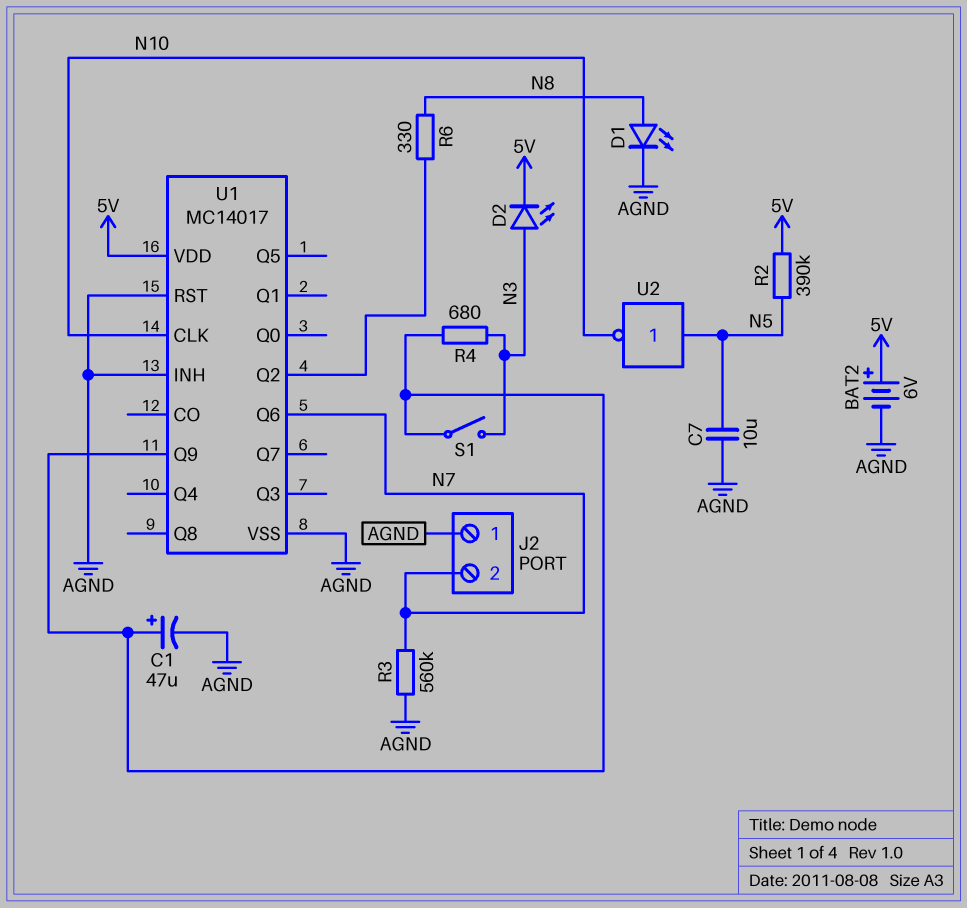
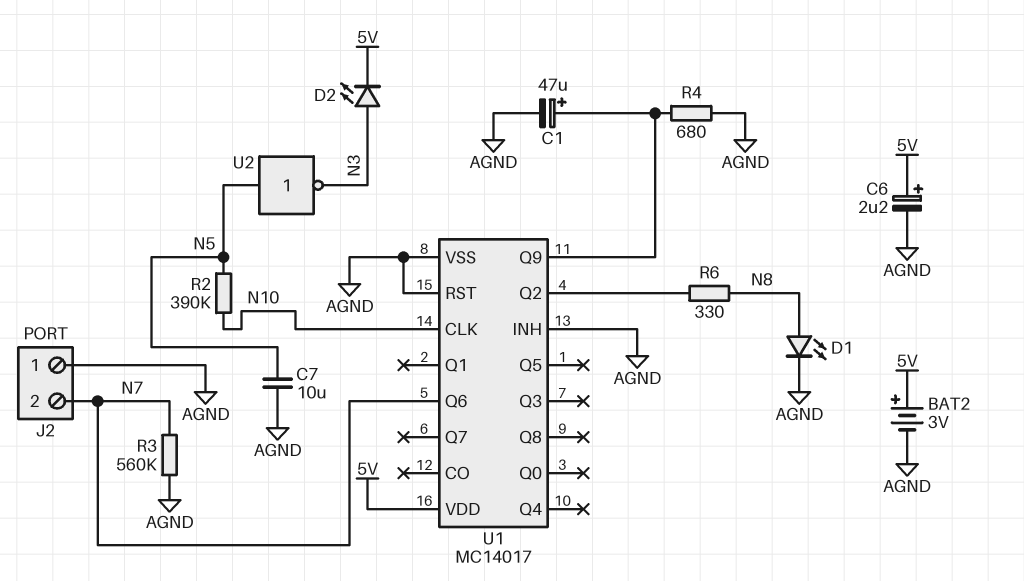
BAT2: 6V (plus 5V, minus AGND) -> 3V (plus 5V, minus AGND)
C6: none -> 2.2uF (plus 5V, minus AGND)
R2: 390k (5V, N5) -> 390k (N5, N10)
R4: 680 (N3, U1/Q9) -> 680 (AGND, U1/Q9)
S1: switch (N3, U1/Q9) -> none
U2: NOT (in N5, out N10) -> NOT (in N5, out N3)

